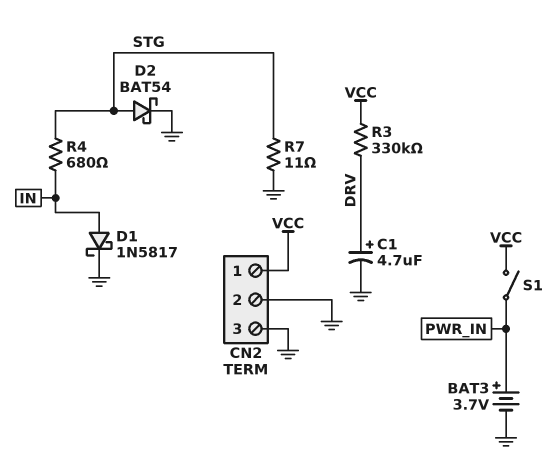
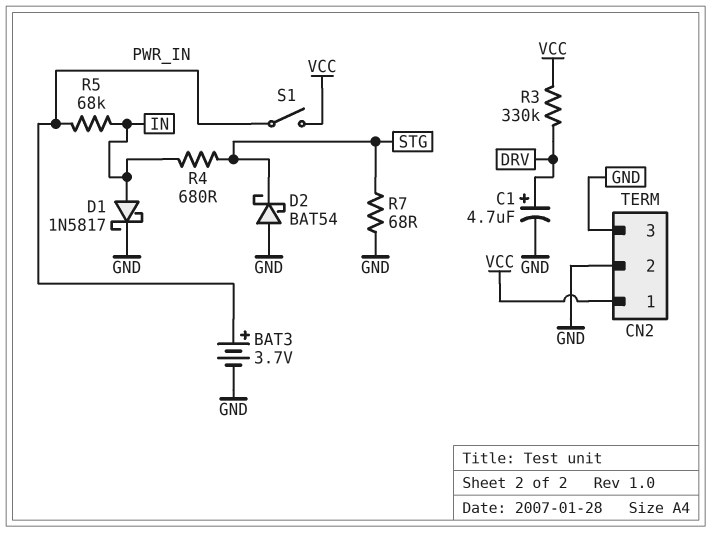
D2: schottky BAT54 (A STG, K GND) -> schottky BAT54 (A GND, K STG)
R5: none -> 68k (IN, PWR_IN)
R7: 11 (GND, STG) -> 68 (GND, STG)

